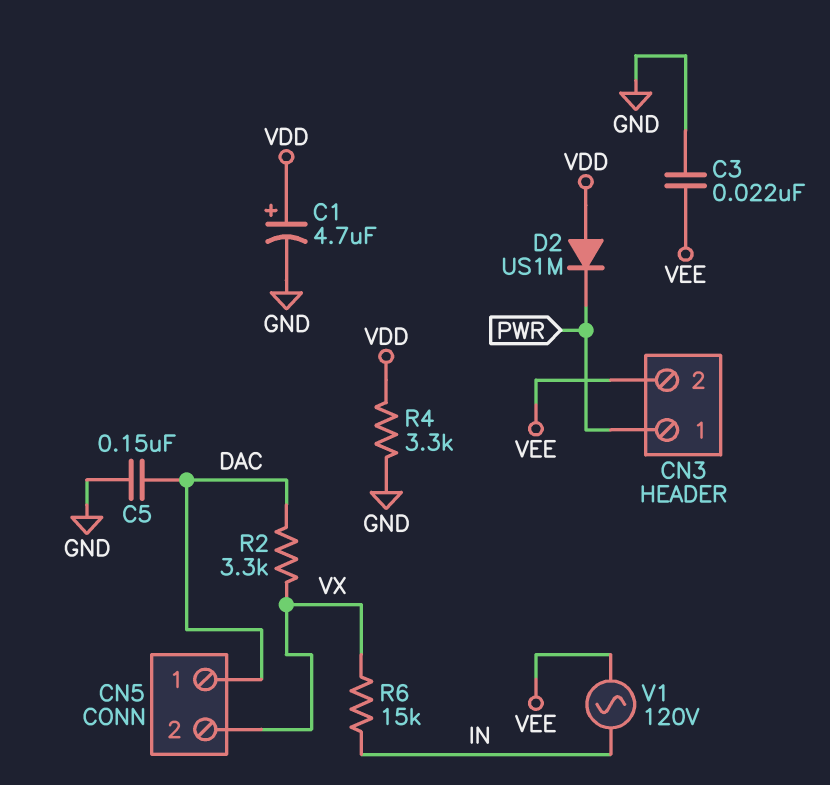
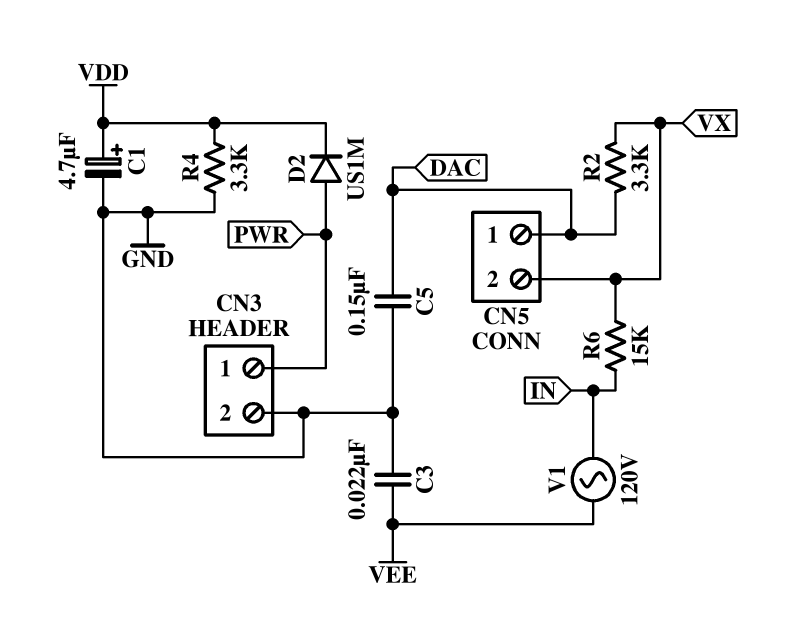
CN3 pin 2: VEE -> GND
D2: diode US1M (A VDD, K PWR) -> diode US1M (A PWR, K VDD)

